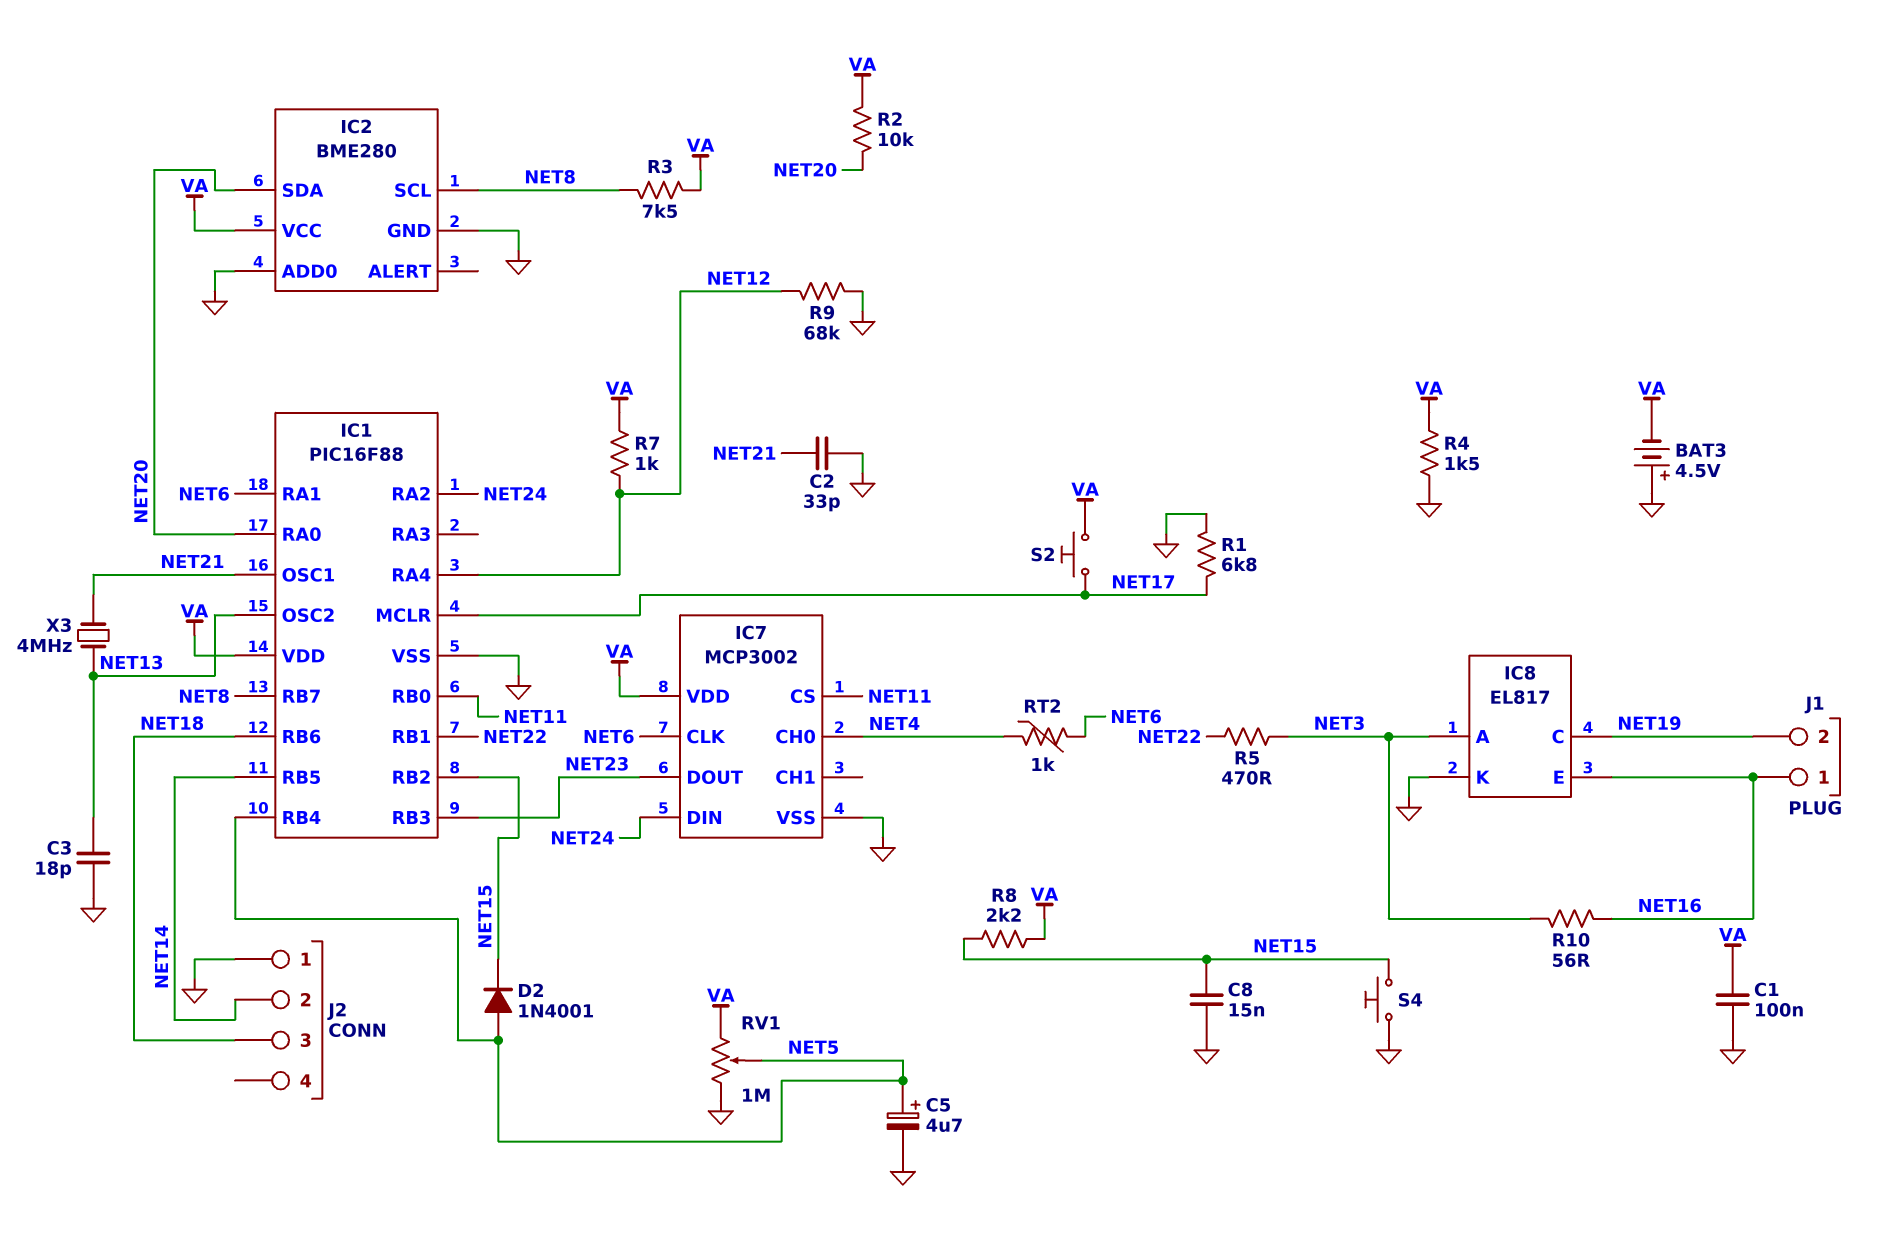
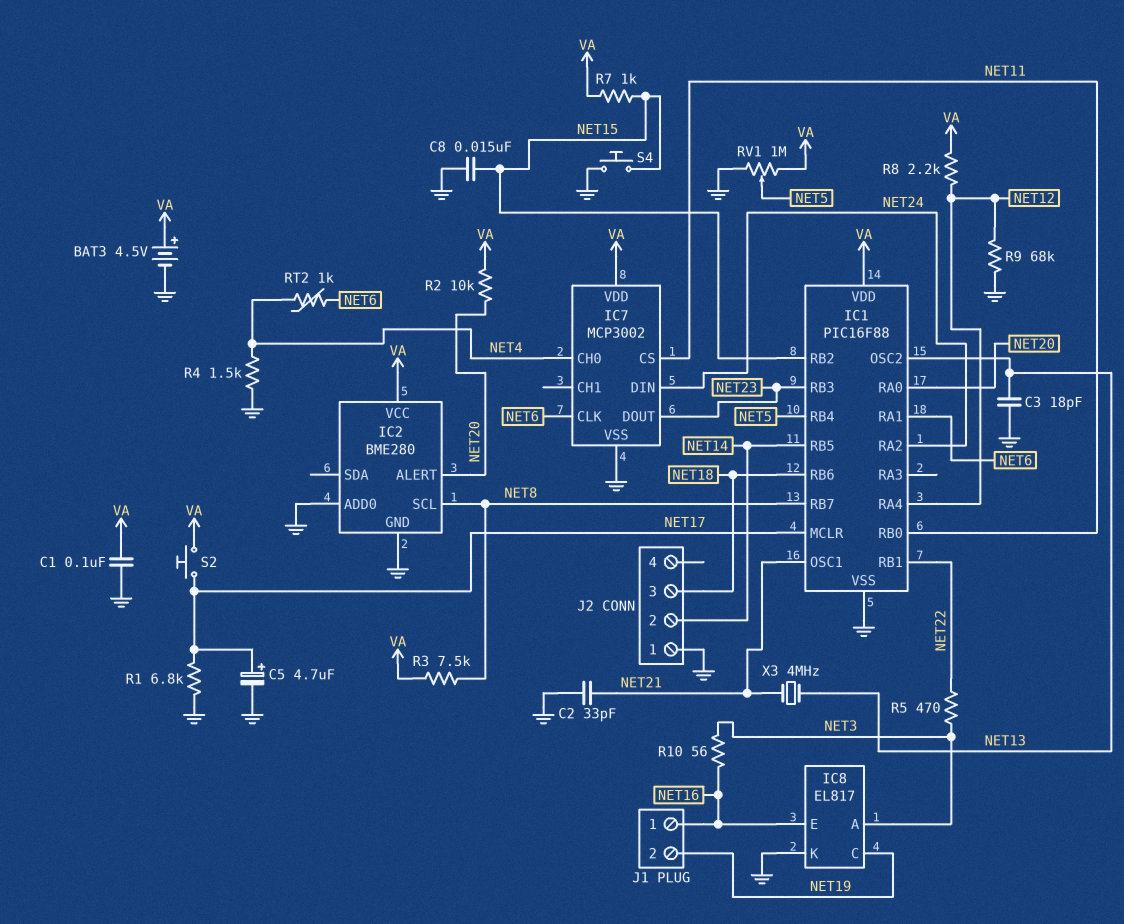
BAT3: 4.5V (plus GND, minus VA) -> 4.5V (plus VA, minus GND)
C5: 4.7uF (plus NET5, minus GND) -> 4.7uF (plus NET17, minus GND)
D2: diode 1N4001 (A NET5, K NET15) -> none
IC2 pin ALERT: none -> NET20
IC2 pin SDA: NET20 -> none
R4: 1.5k (GND, VA) -> 1.5k (GND, NET4)
R7: 1k (NET12, VA) -> 1k (NET15, VA)
R8: 2.2k (NET15, VA) -> 2.2k (NET12, VA)

